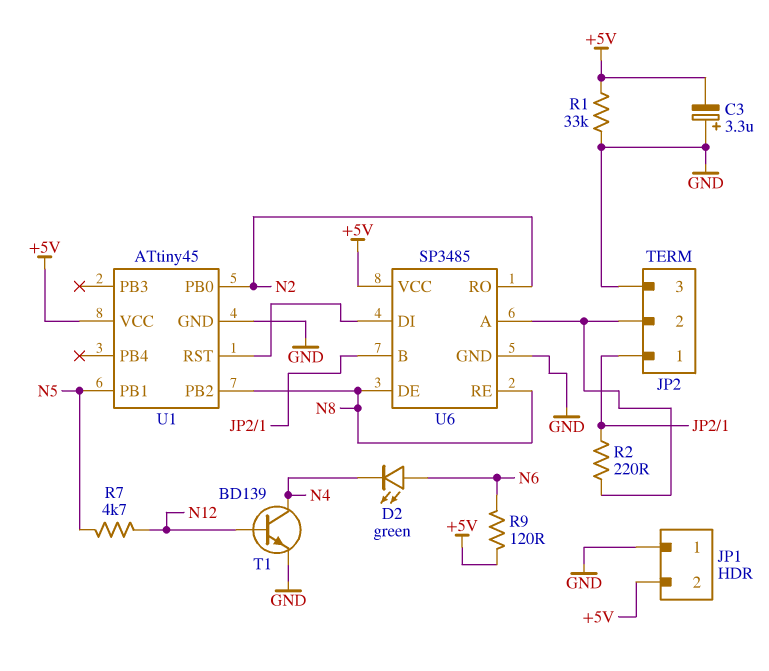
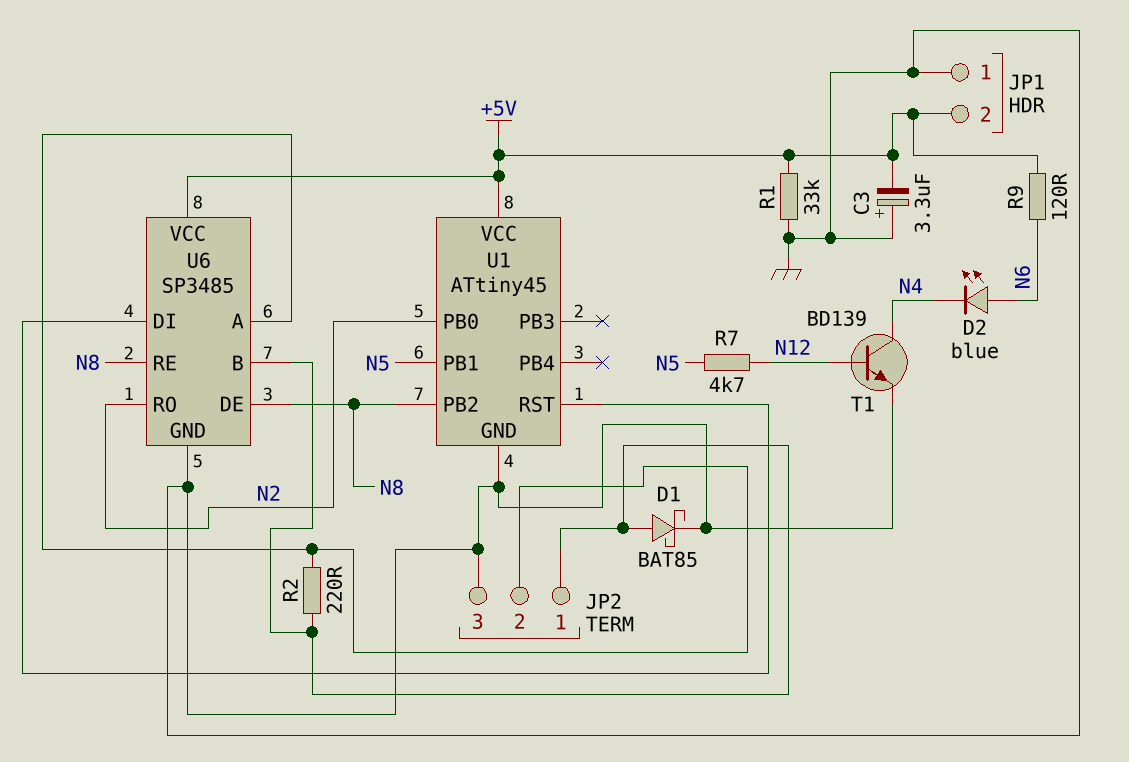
D1: none -> schottky BAT85 (A JP2/1, K GND)
D2: LED green (A N6, K N4) -> LED blue (A N6, K N4)

